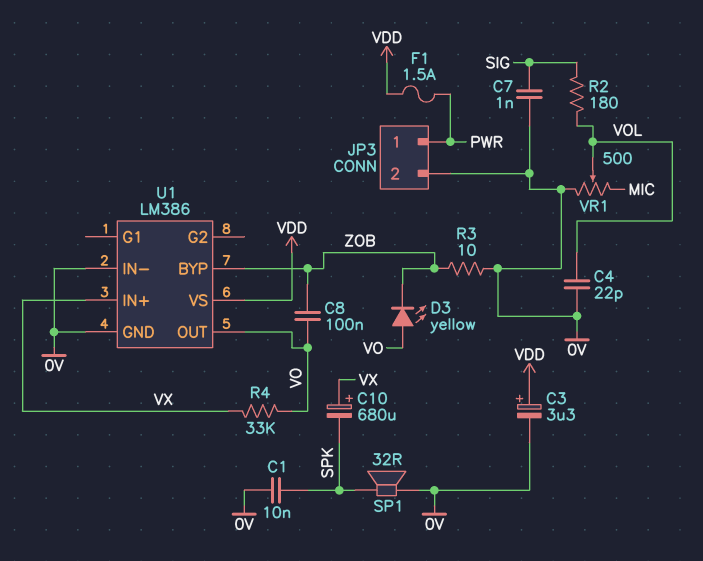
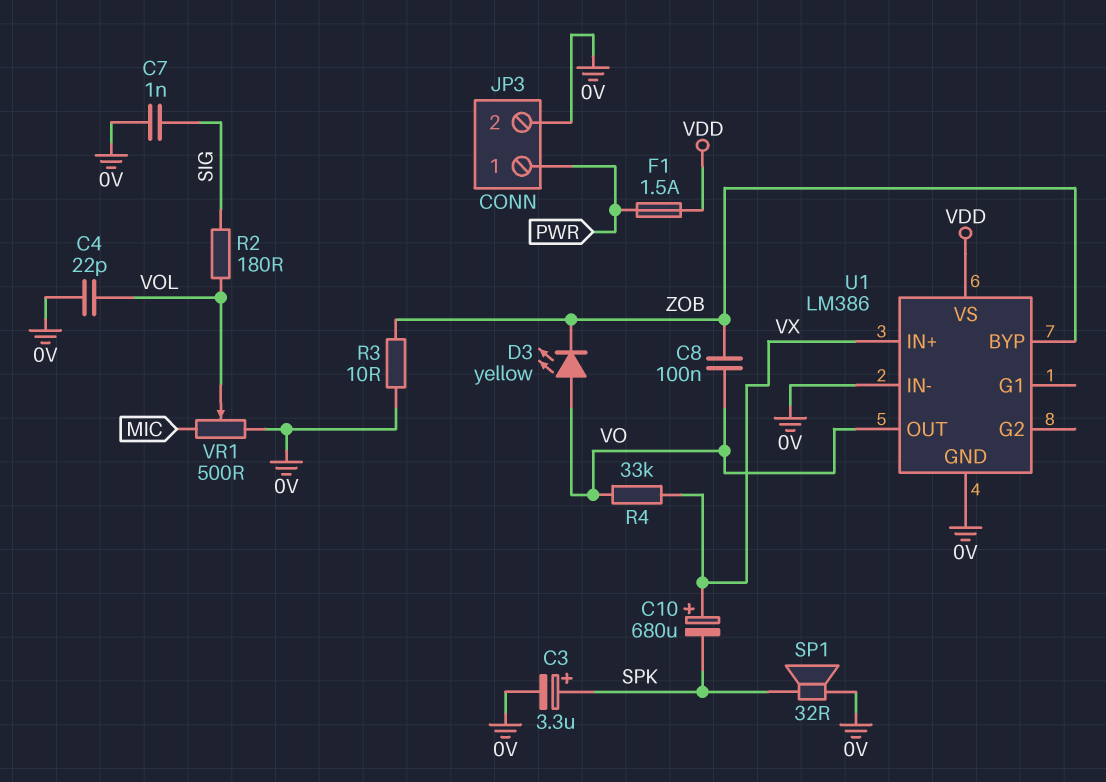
C1: 10nF (0V, SPK) -> none
C3: 3.3uF (plus VDD, minus 0V) -> 3.3uF (plus SPK, minus 0V)

